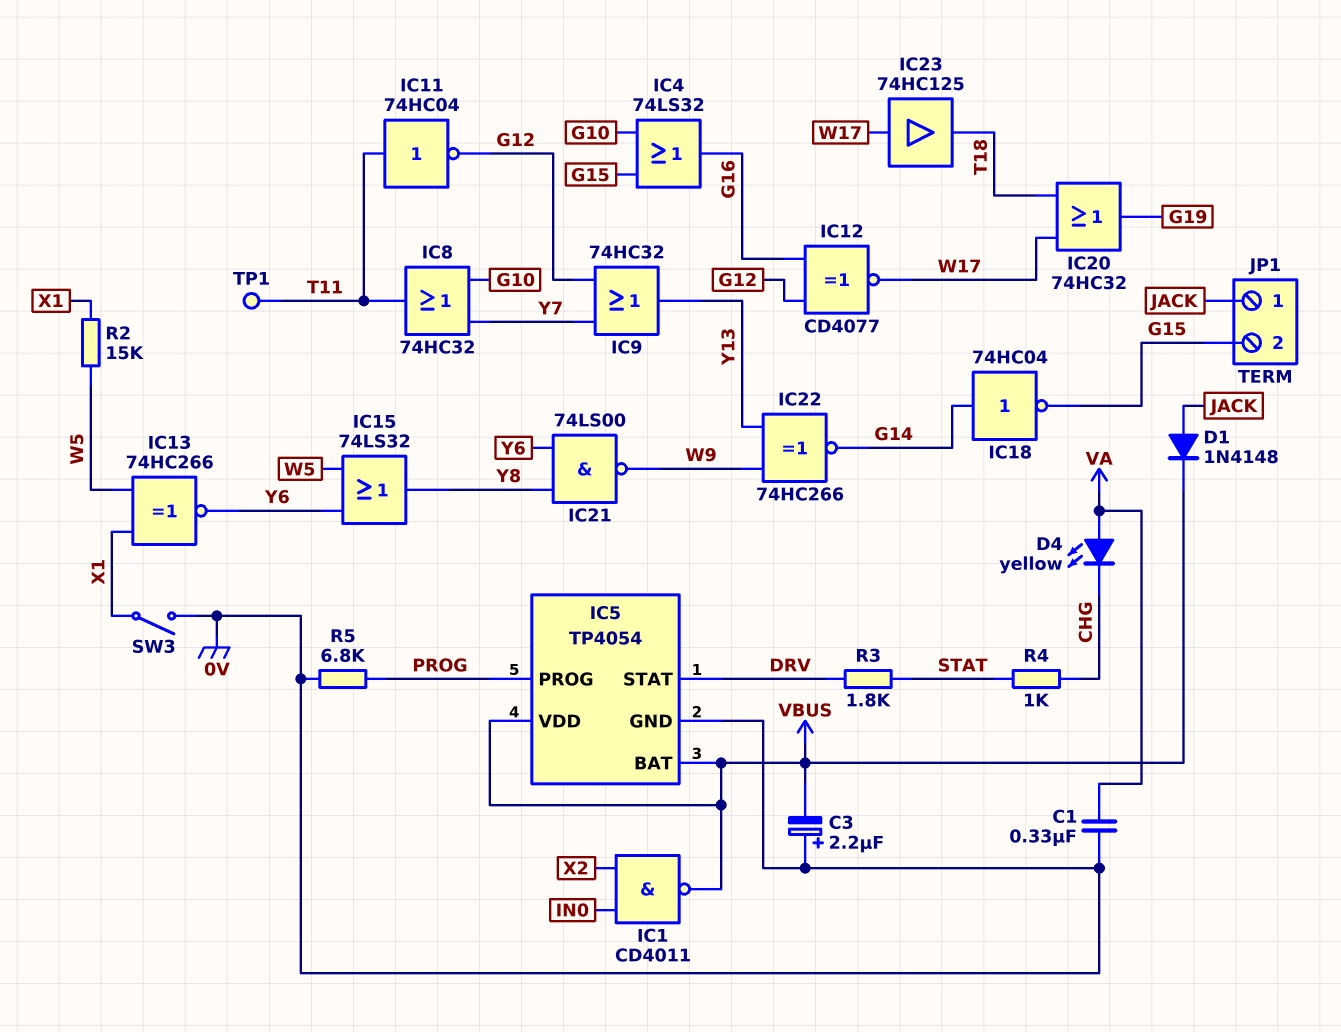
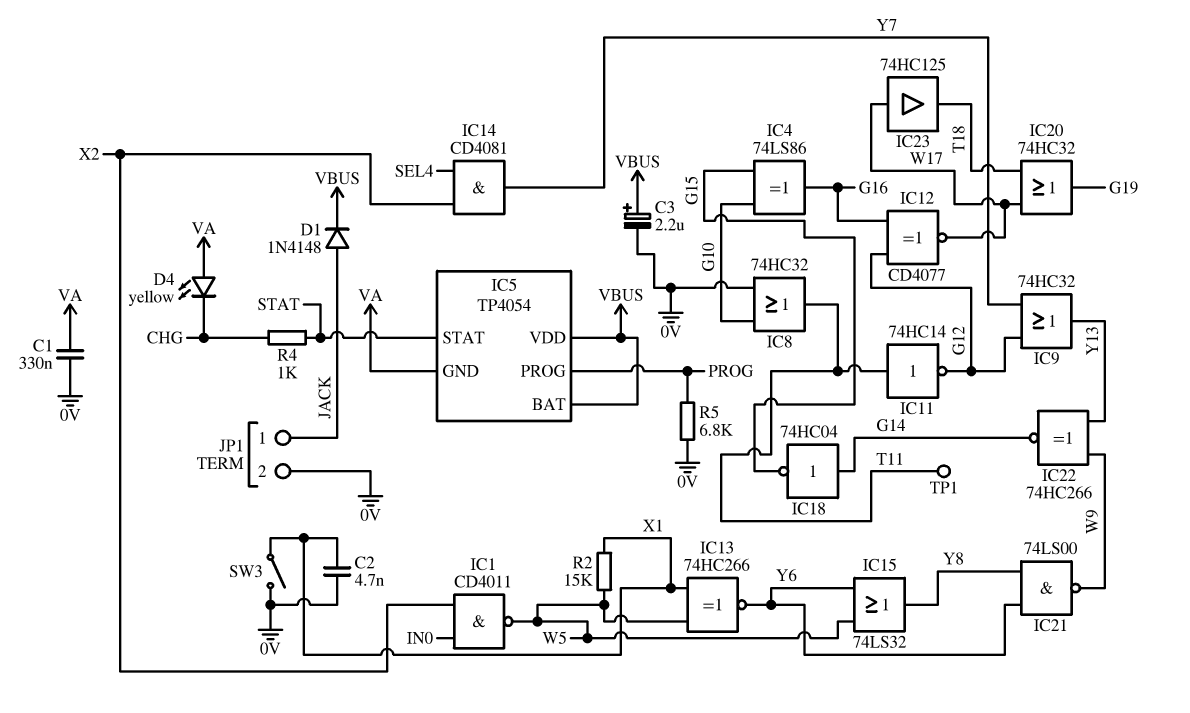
C2: none -> 4.7nF (0V, X1)
C3: 2.2uF (plus 0V, minus VBUS) -> 2.2uF (plus VBUS, minus 0V)
IC1: NAND CD4011 (in IN0, in X2, out VBUS) -> NAND CD4011 (in IN0, in X2, out W5)
IC4: OR 74LS32 (in G10, in G15, out G16) -> XOR 74LS86 (in G10, in G15, out G16)
IC5 pin GND: 0V -> VA
IC5 pin STAT: DRV -> STAT
IC8: OR 74HC32 (in G10, in Y7, out T11) -> OR 74HC32 (in 0V, in G10, out T11)
IC11: NOT 74HC04 (in T11, out G12) -> NOT 74HC14 (in T11, out G12)
IC14: none -> AND CD4081 (in SEL4, in X2, out Y7)
JP1 pin 2: G15 -> 0V
R3: 1.8k (DRV, STAT) -> none

